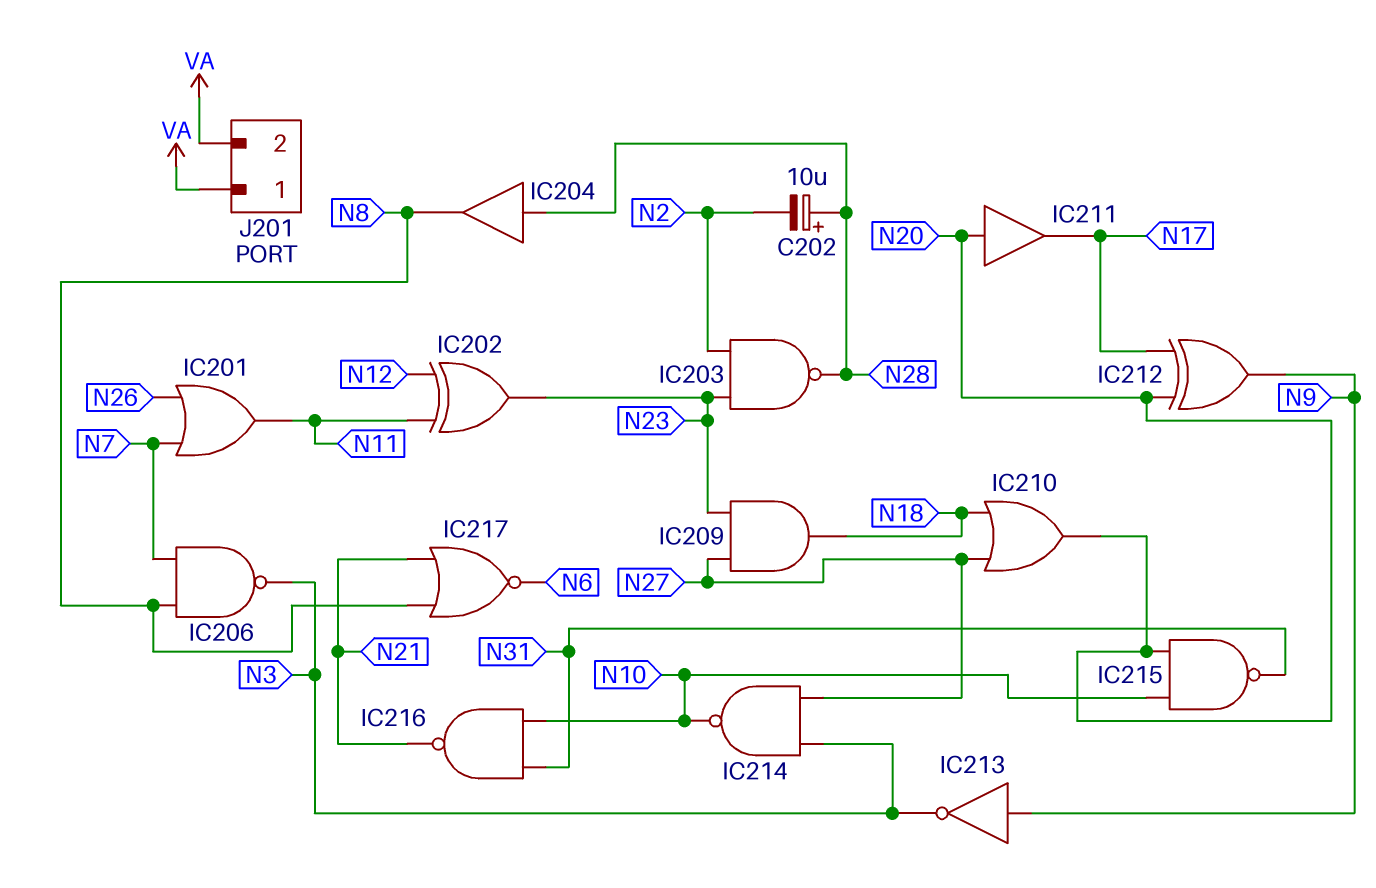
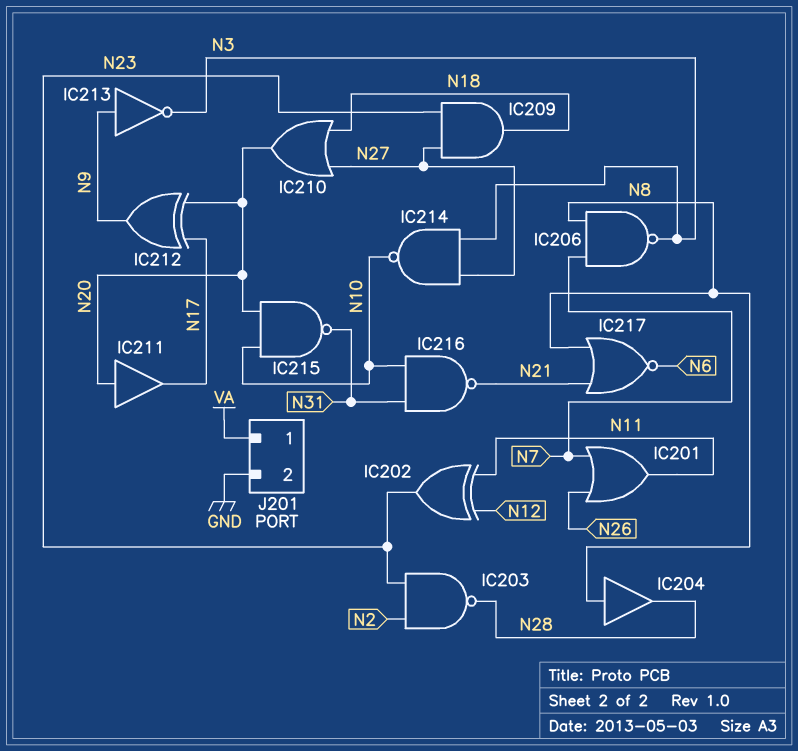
C202: 10uF (plus N28, minus N2) -> none
IC204: buffer (in N28, out N8) -> buffer (in N8, out N28)
J201 pin 2: VA -> GND

